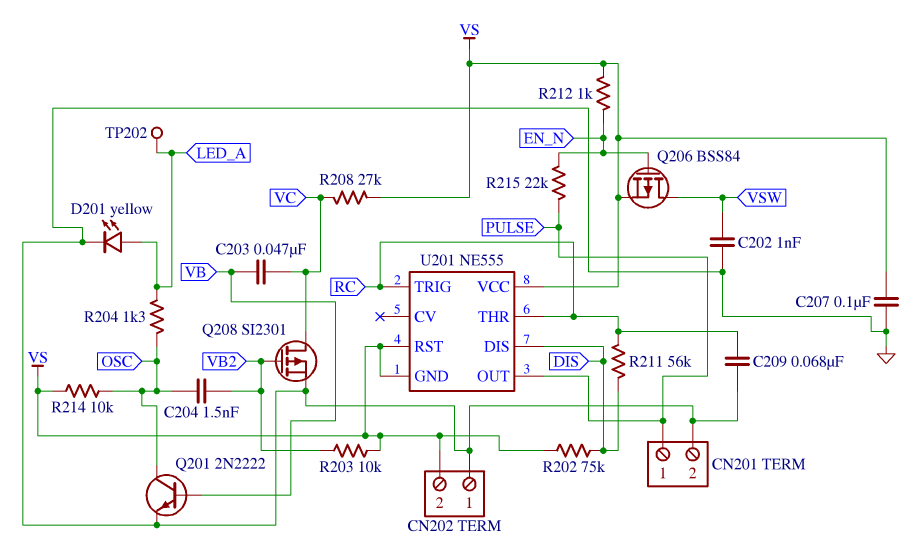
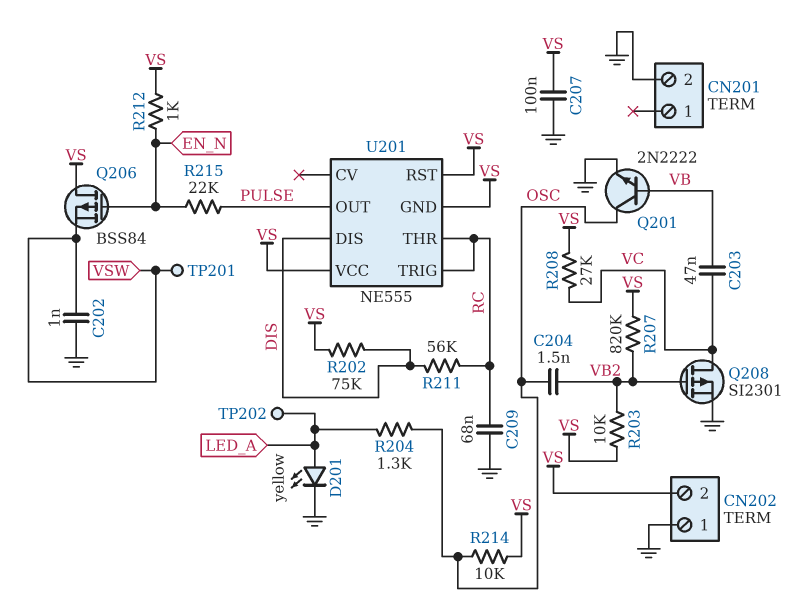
CN201 pin 1: PULSE -> none
Q206: PMOS BSS84 (G EN_N, D VSW, S VS) -> PMOS BSS84 (G EN_N, D VS, S VSW)
R207: none -> 820k (VB2, VS)
TP201: none -> test point (VSW)

